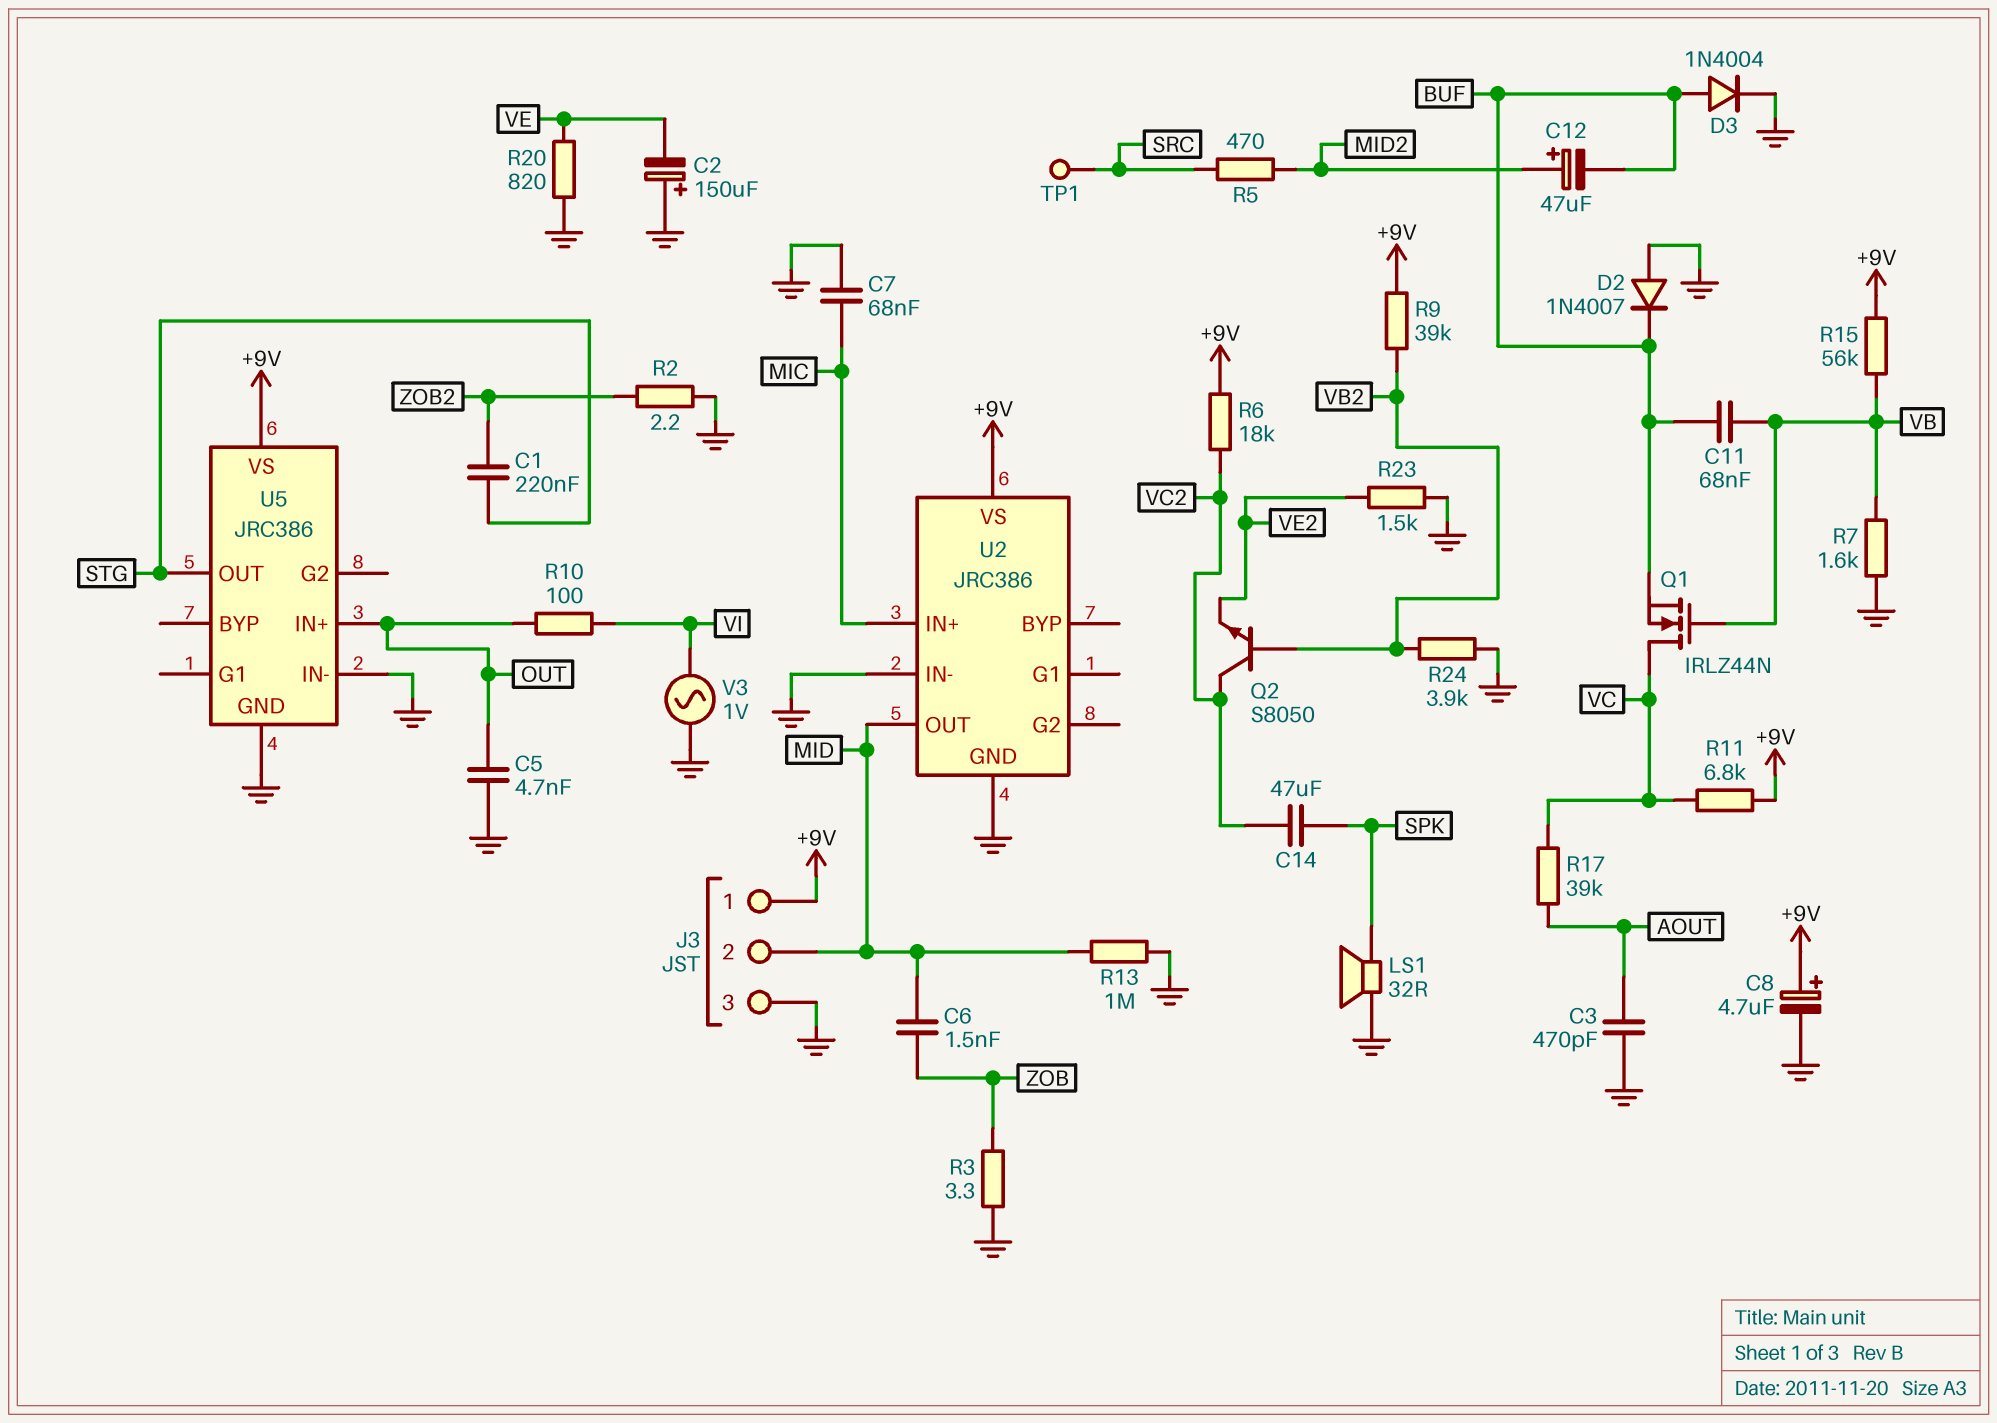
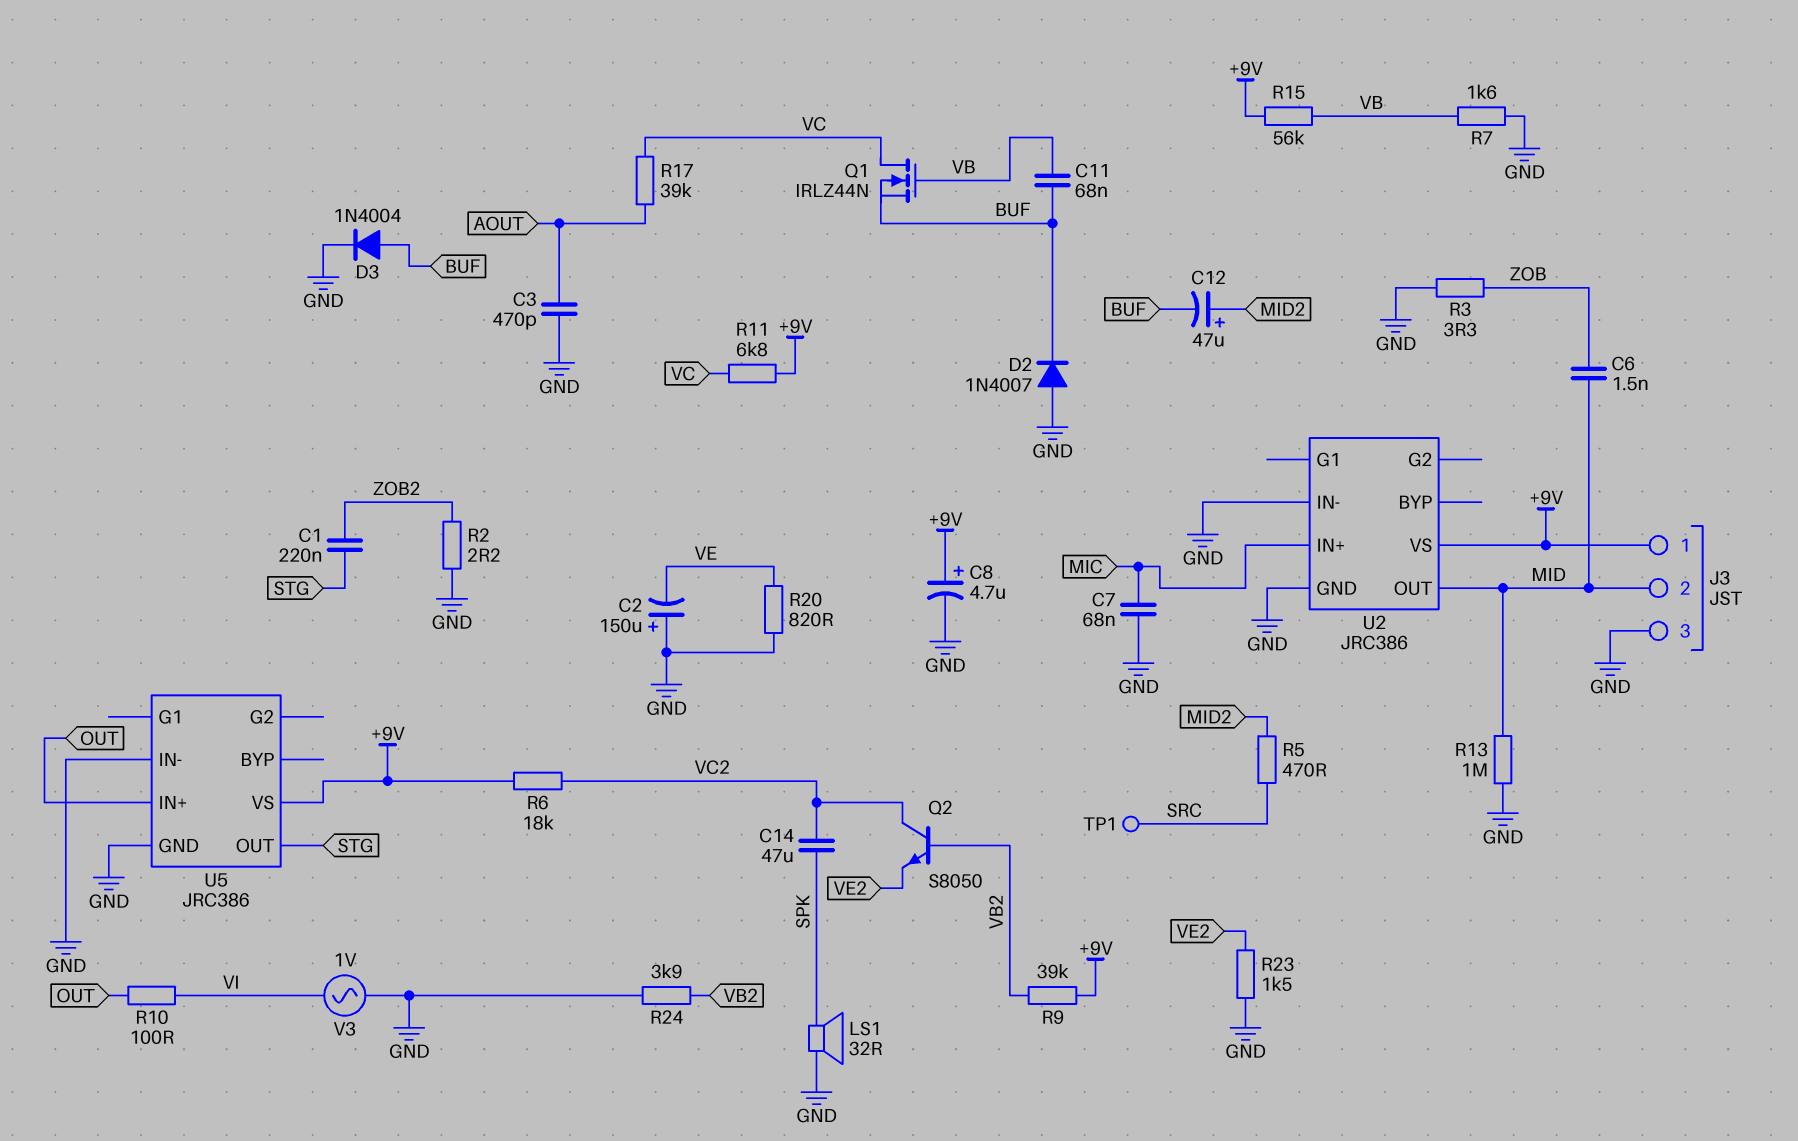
C5: 4.7nF (GND, OUT) -> none

